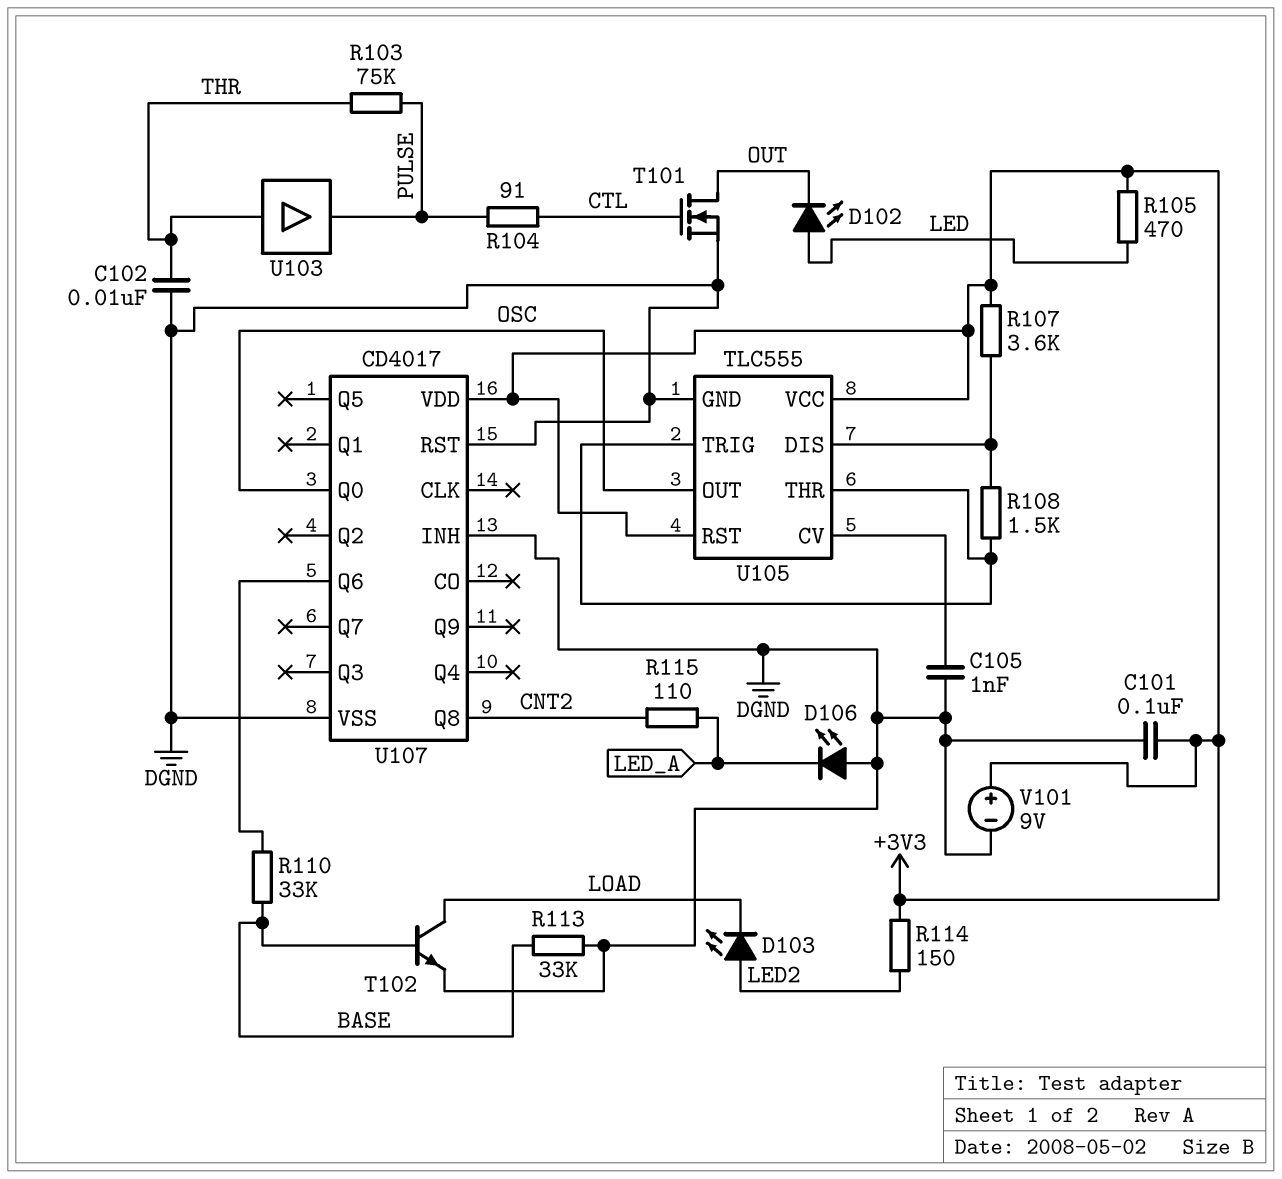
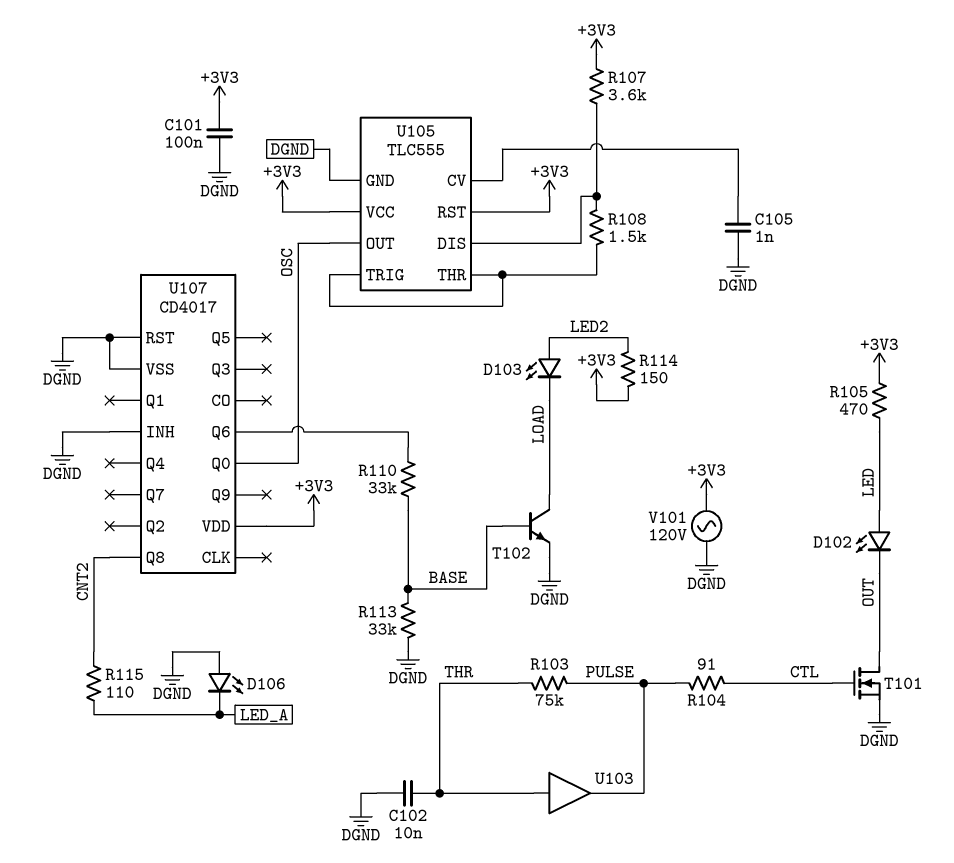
V101: 9V (plus +3V3, minus DGND) -> AC 120V (+3V3, DGND)

